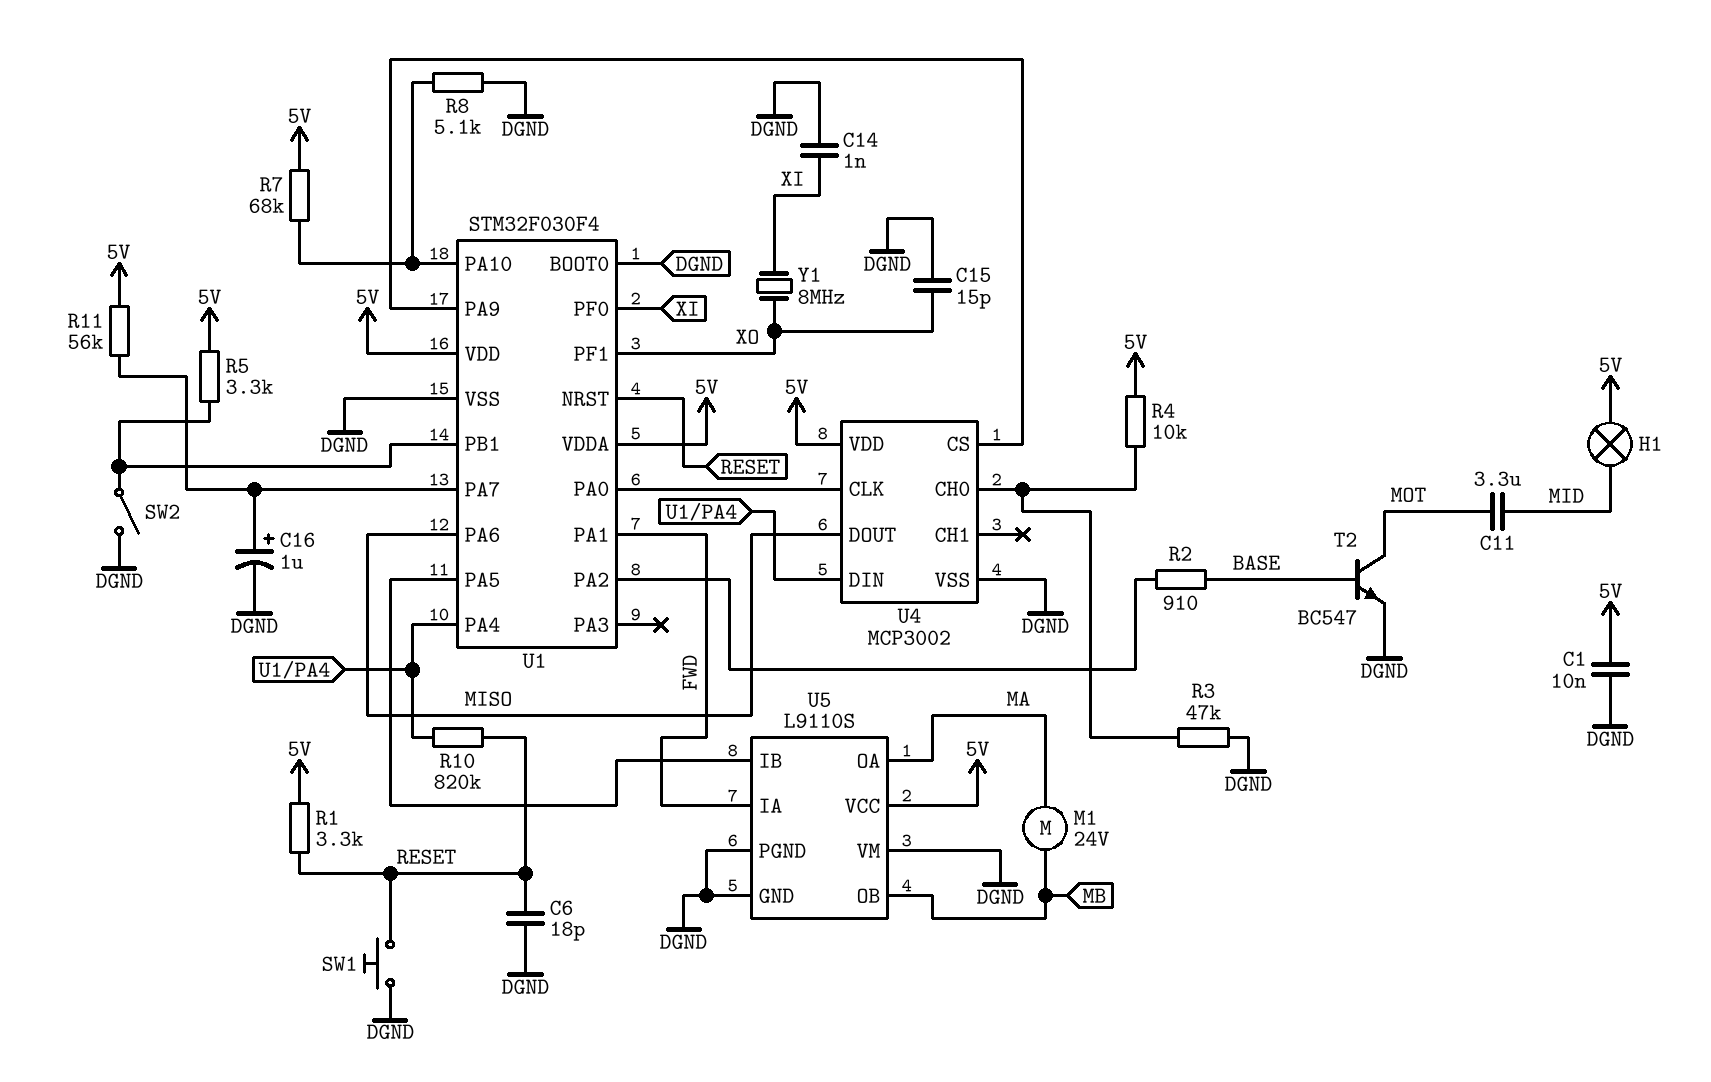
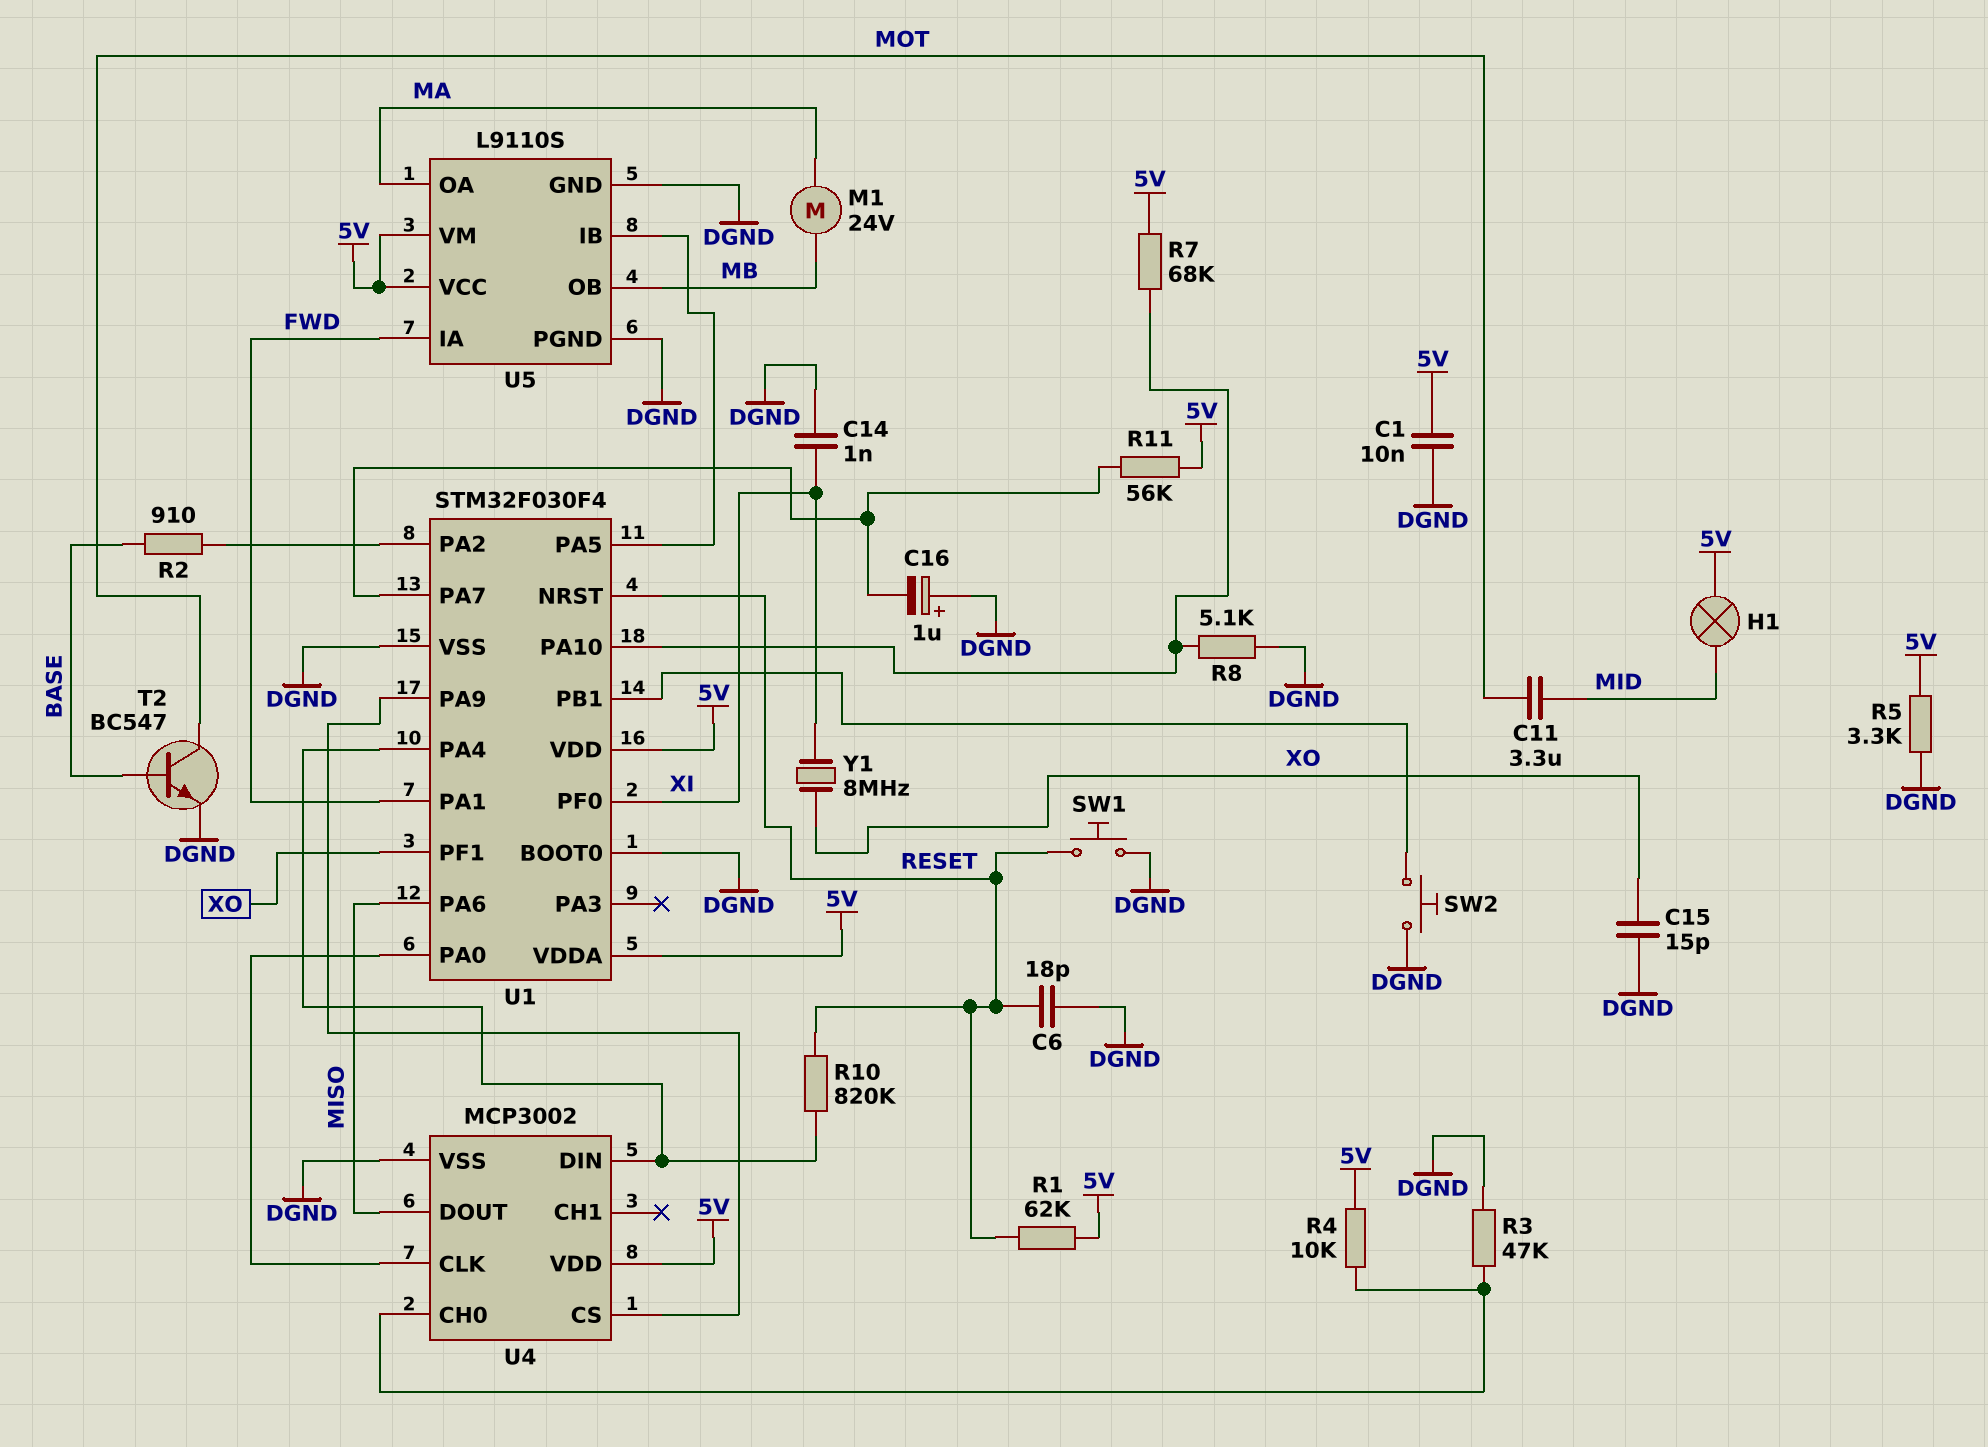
C16: 1uF (plus U1/PA7, minus DGND) -> 1uF (plus DGND, minus U1/PA7)
R1: 3.3k (5V, RESET) -> 62k (5V, RESET)
R5: 3.3k (5V, U1/PB1) -> 3.3k (5V, DGND)
SW2: switch (DGND, U1/PB1) -> button (DGND, U1/PB1)
U5 pin VM: DGND -> 5V

